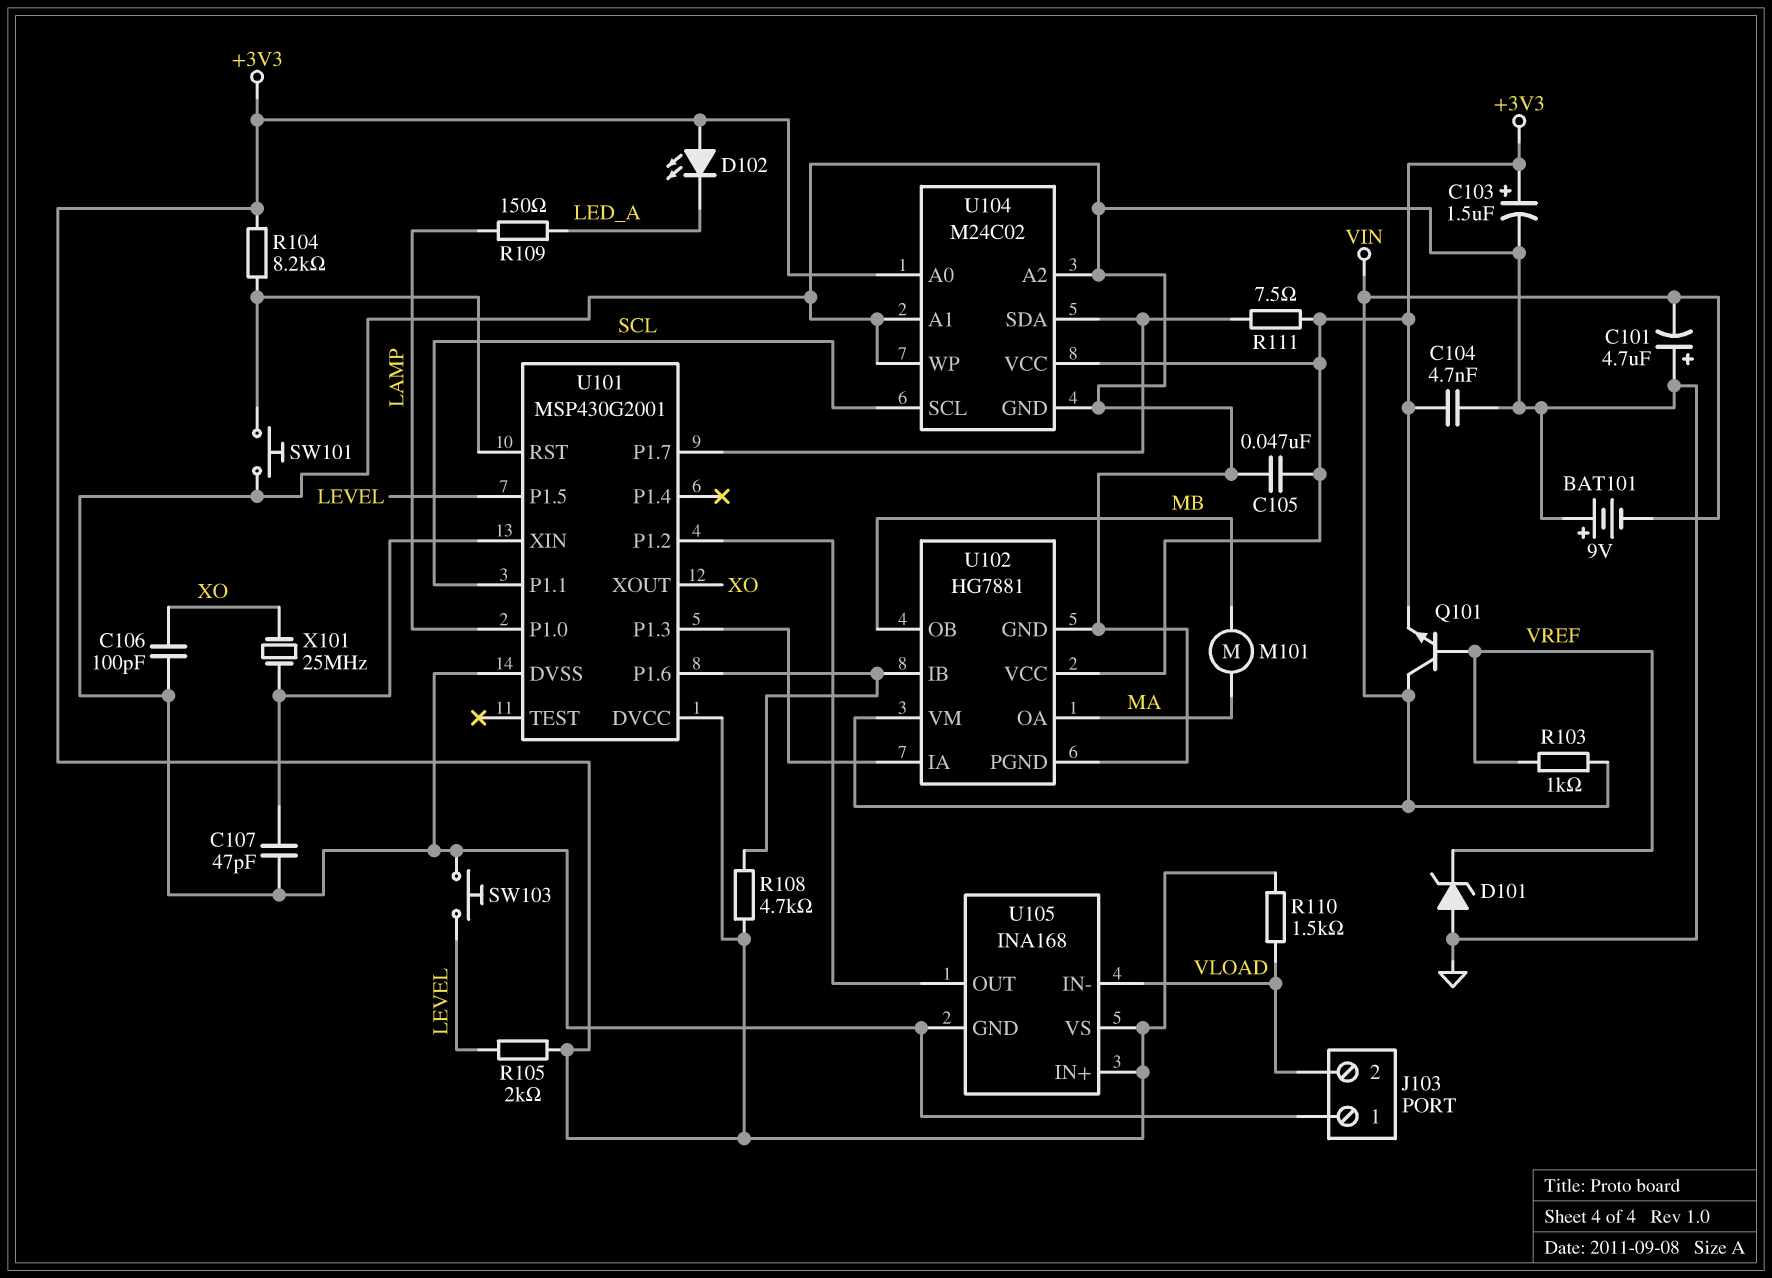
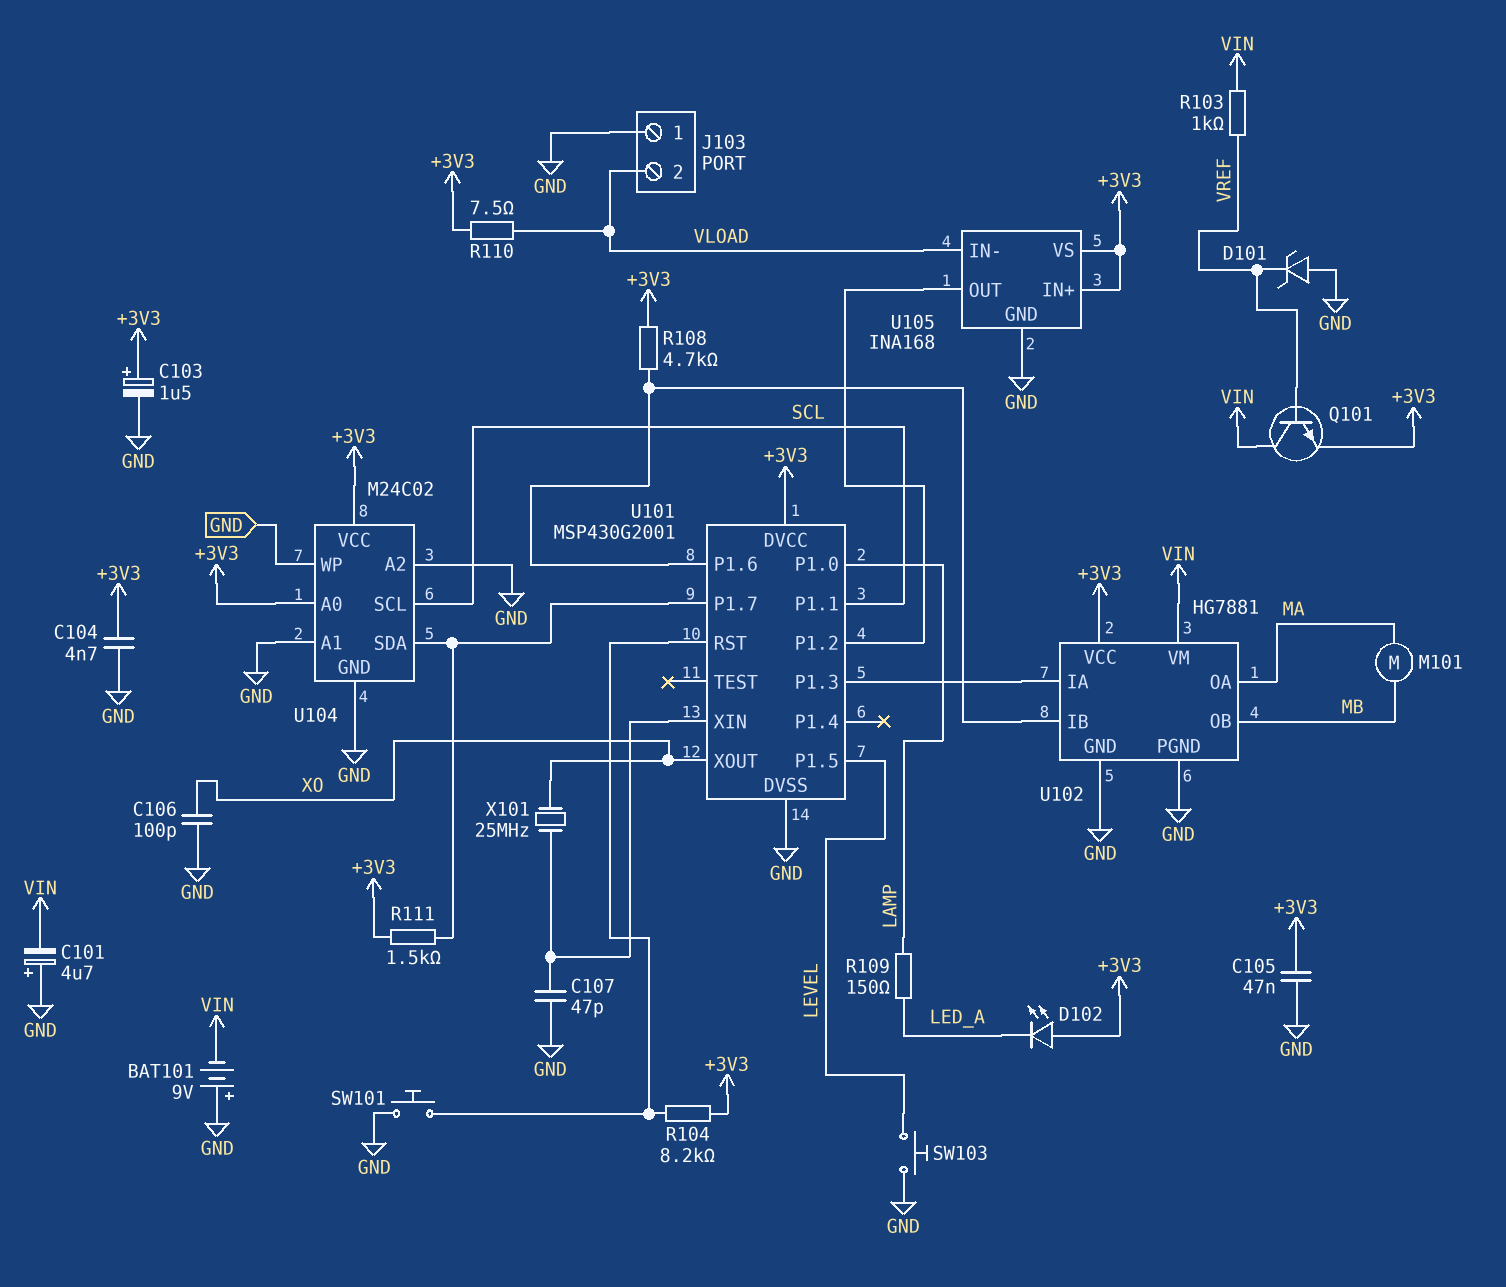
R105: 2k (+3V3, LEVEL) -> none
R110: 1.5k (+3V3, VLOAD) -> 7.5 (+3V3, VLOAD)
R111: 7.5 (+3V3, U101/P1.7) -> 1.5k (+3V3, U101/P1.7)

